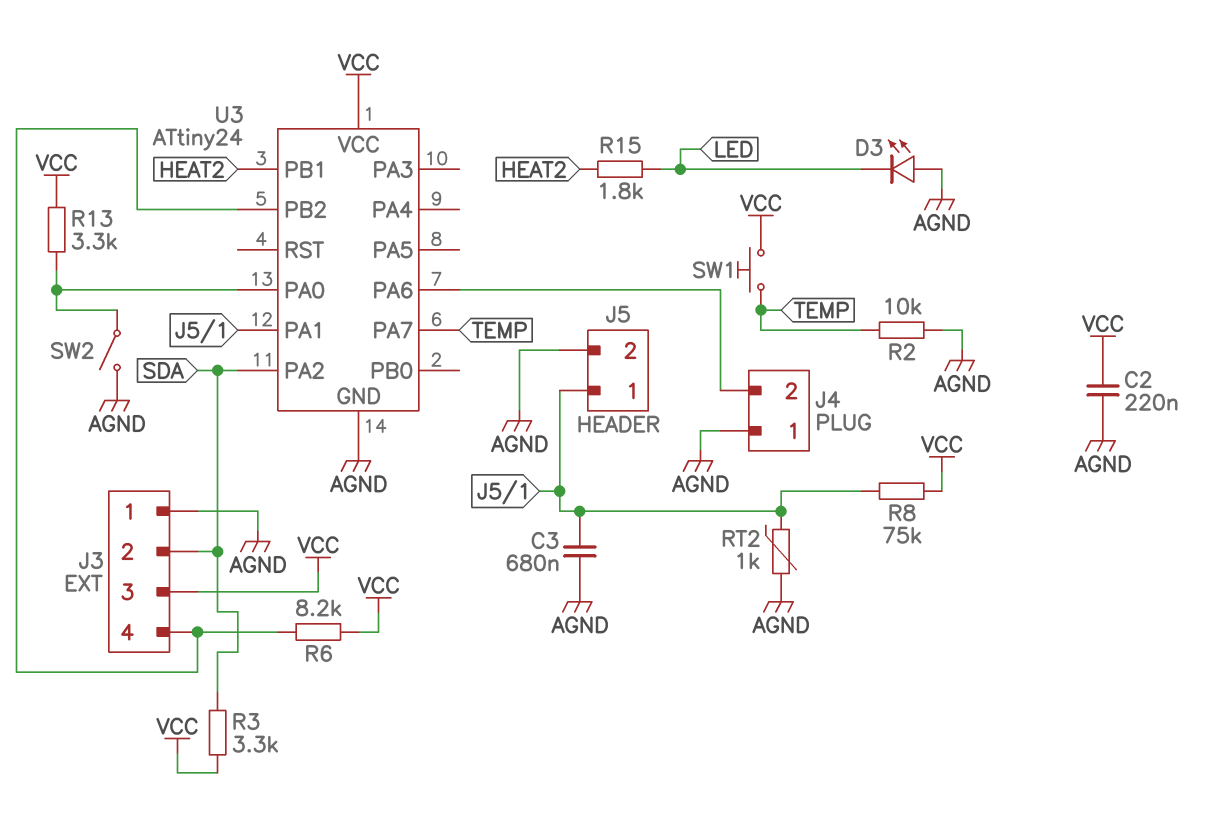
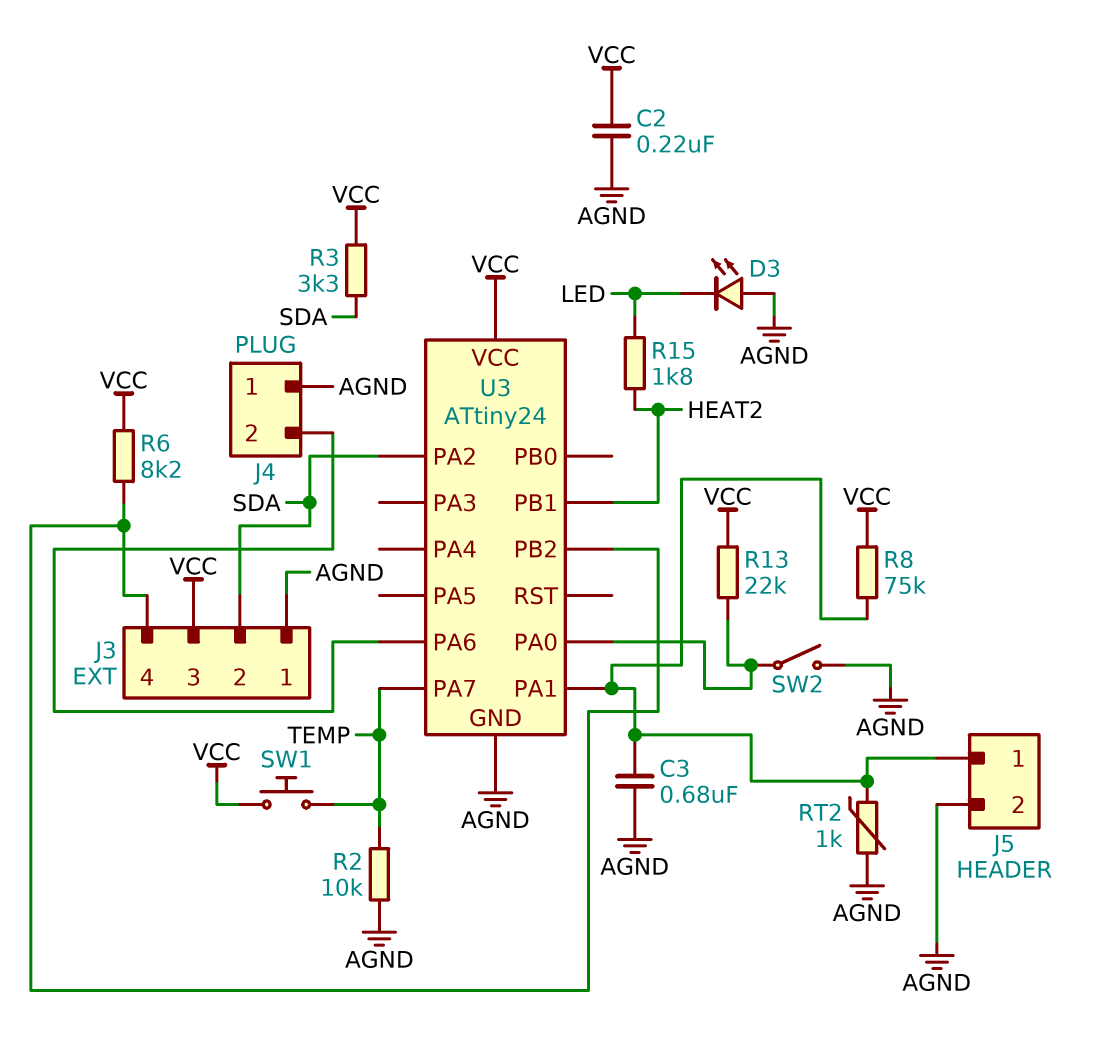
R13: 3.3k (U3/PA0, VCC) -> 22k (U3/PA0, VCC)

